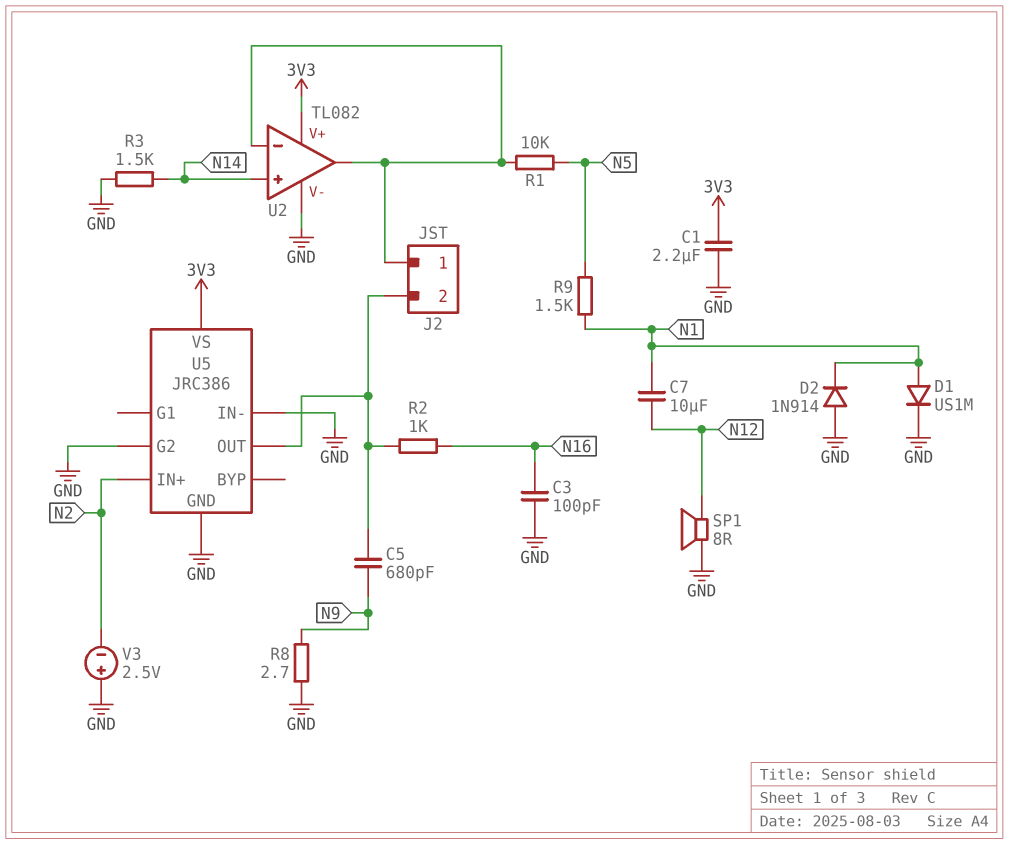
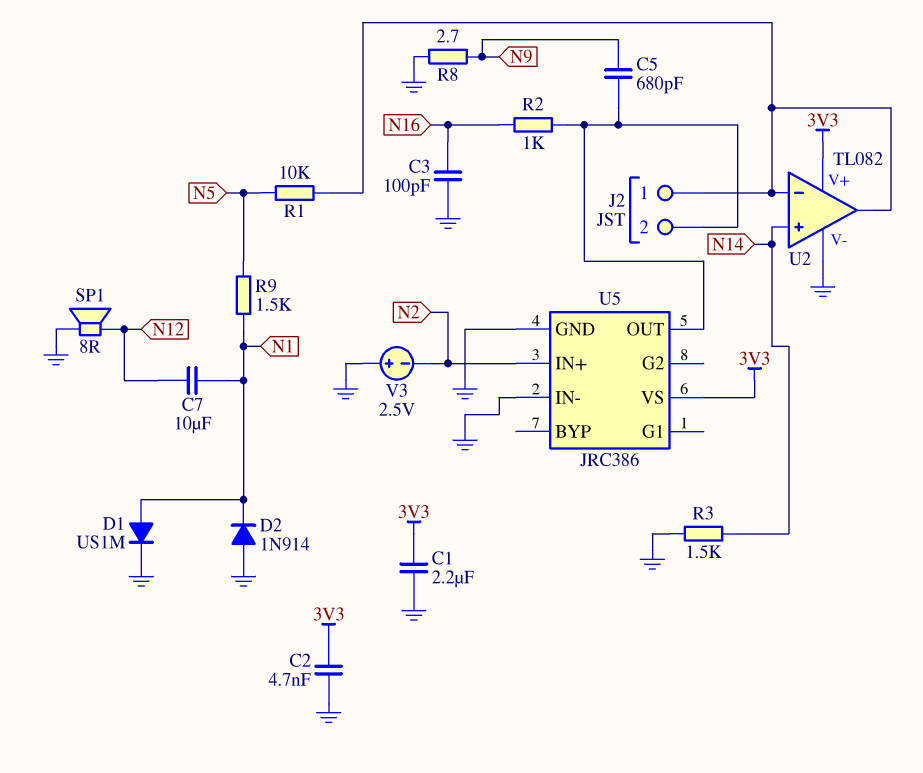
C2: none -> 4.7nF (3V3, GND)
U5 pin G2: GND -> none

